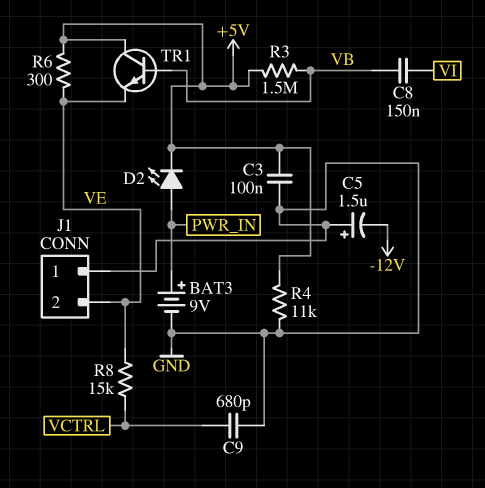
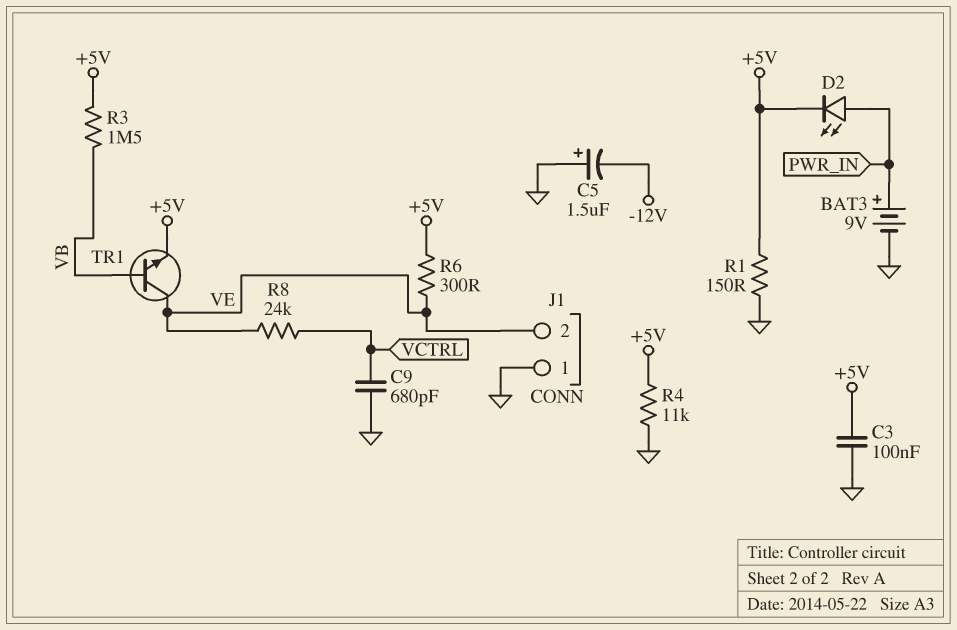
C8: 150nF (VB, VI) -> none
R1: none -> 150 (+5V, GND)
R8: 15k (VCTRL, VE) -> 24k (VCTRL, VE)
TR1: NPN (B VB, C +5V, E VE) -> NPN (B VB, C VE, E +5V)

